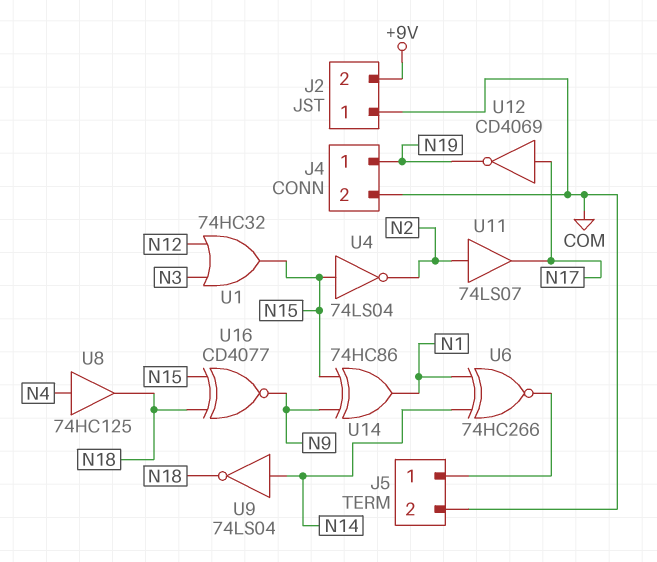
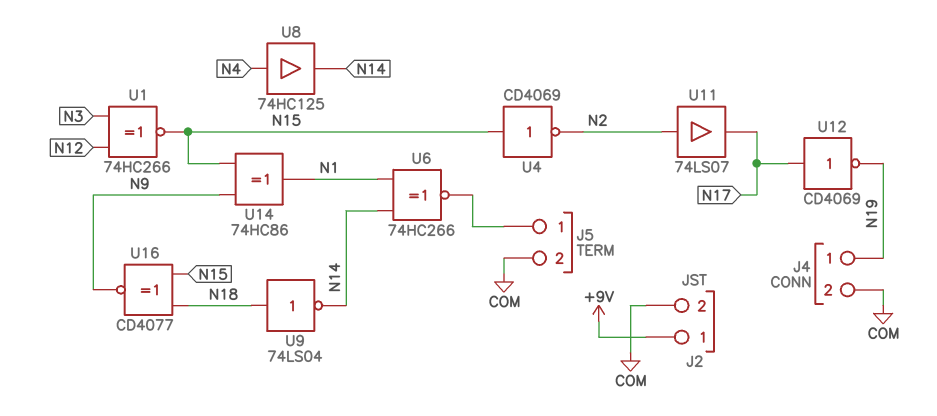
J2 pin 1: COM -> +9V
J2 pin 2: +9V -> COM
U1: OR 74HC32 (in N3, in N12, out N15) -> XNOR 74HC266 (in N3, in N12, out N15)
U4: NOT 74LS04 (in N15, out N2) -> NOT CD4069 (in N15, out N2)
U8: buffer 74HC125 (in N4, out N18) -> buffer 74HC125 (in N4, out N14)
U9: NOT 74LS04 (in N14, out N18) -> NOT 74LS04 (in N18, out N14)

